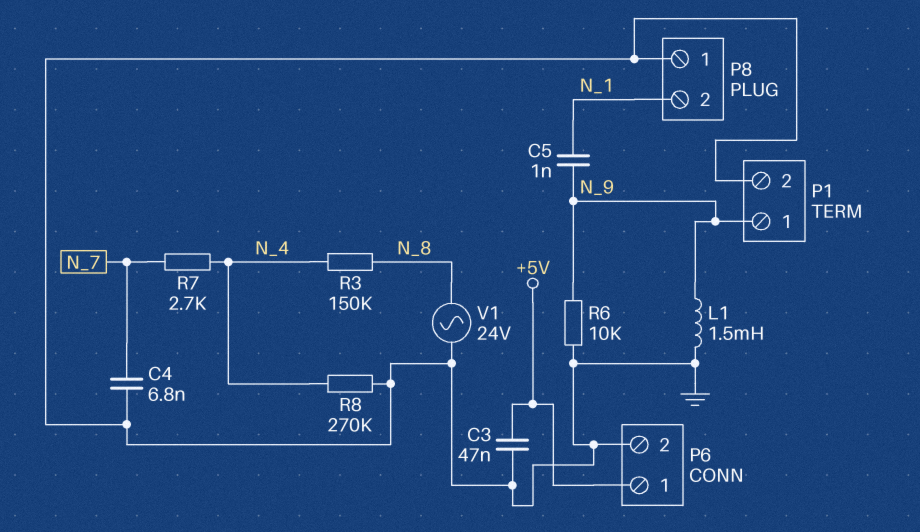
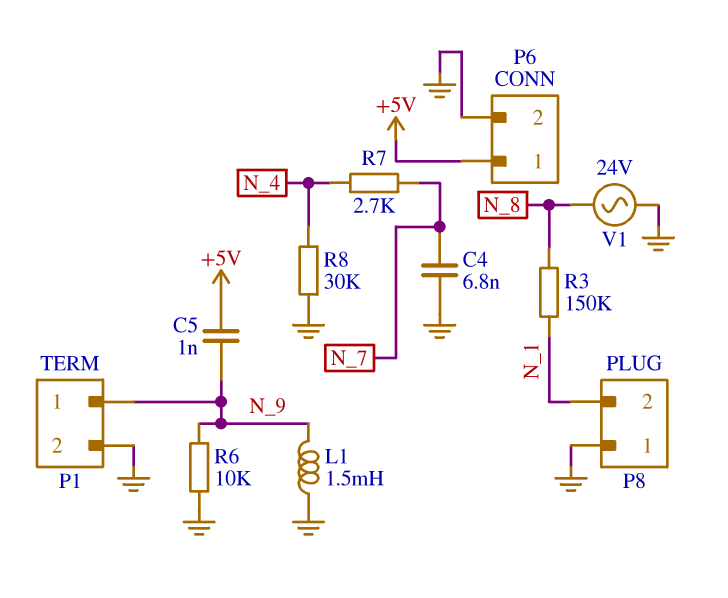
C3: 47nF (+5V, GND) -> none
C5: 1nF (N_1, N_9) -> 1nF (+5V, N_9)
R3: 150k (N_4, N_8) -> 150k (N_1, N_8)
R8: 270k (GND, N_4) -> 30k (GND, N_4)

